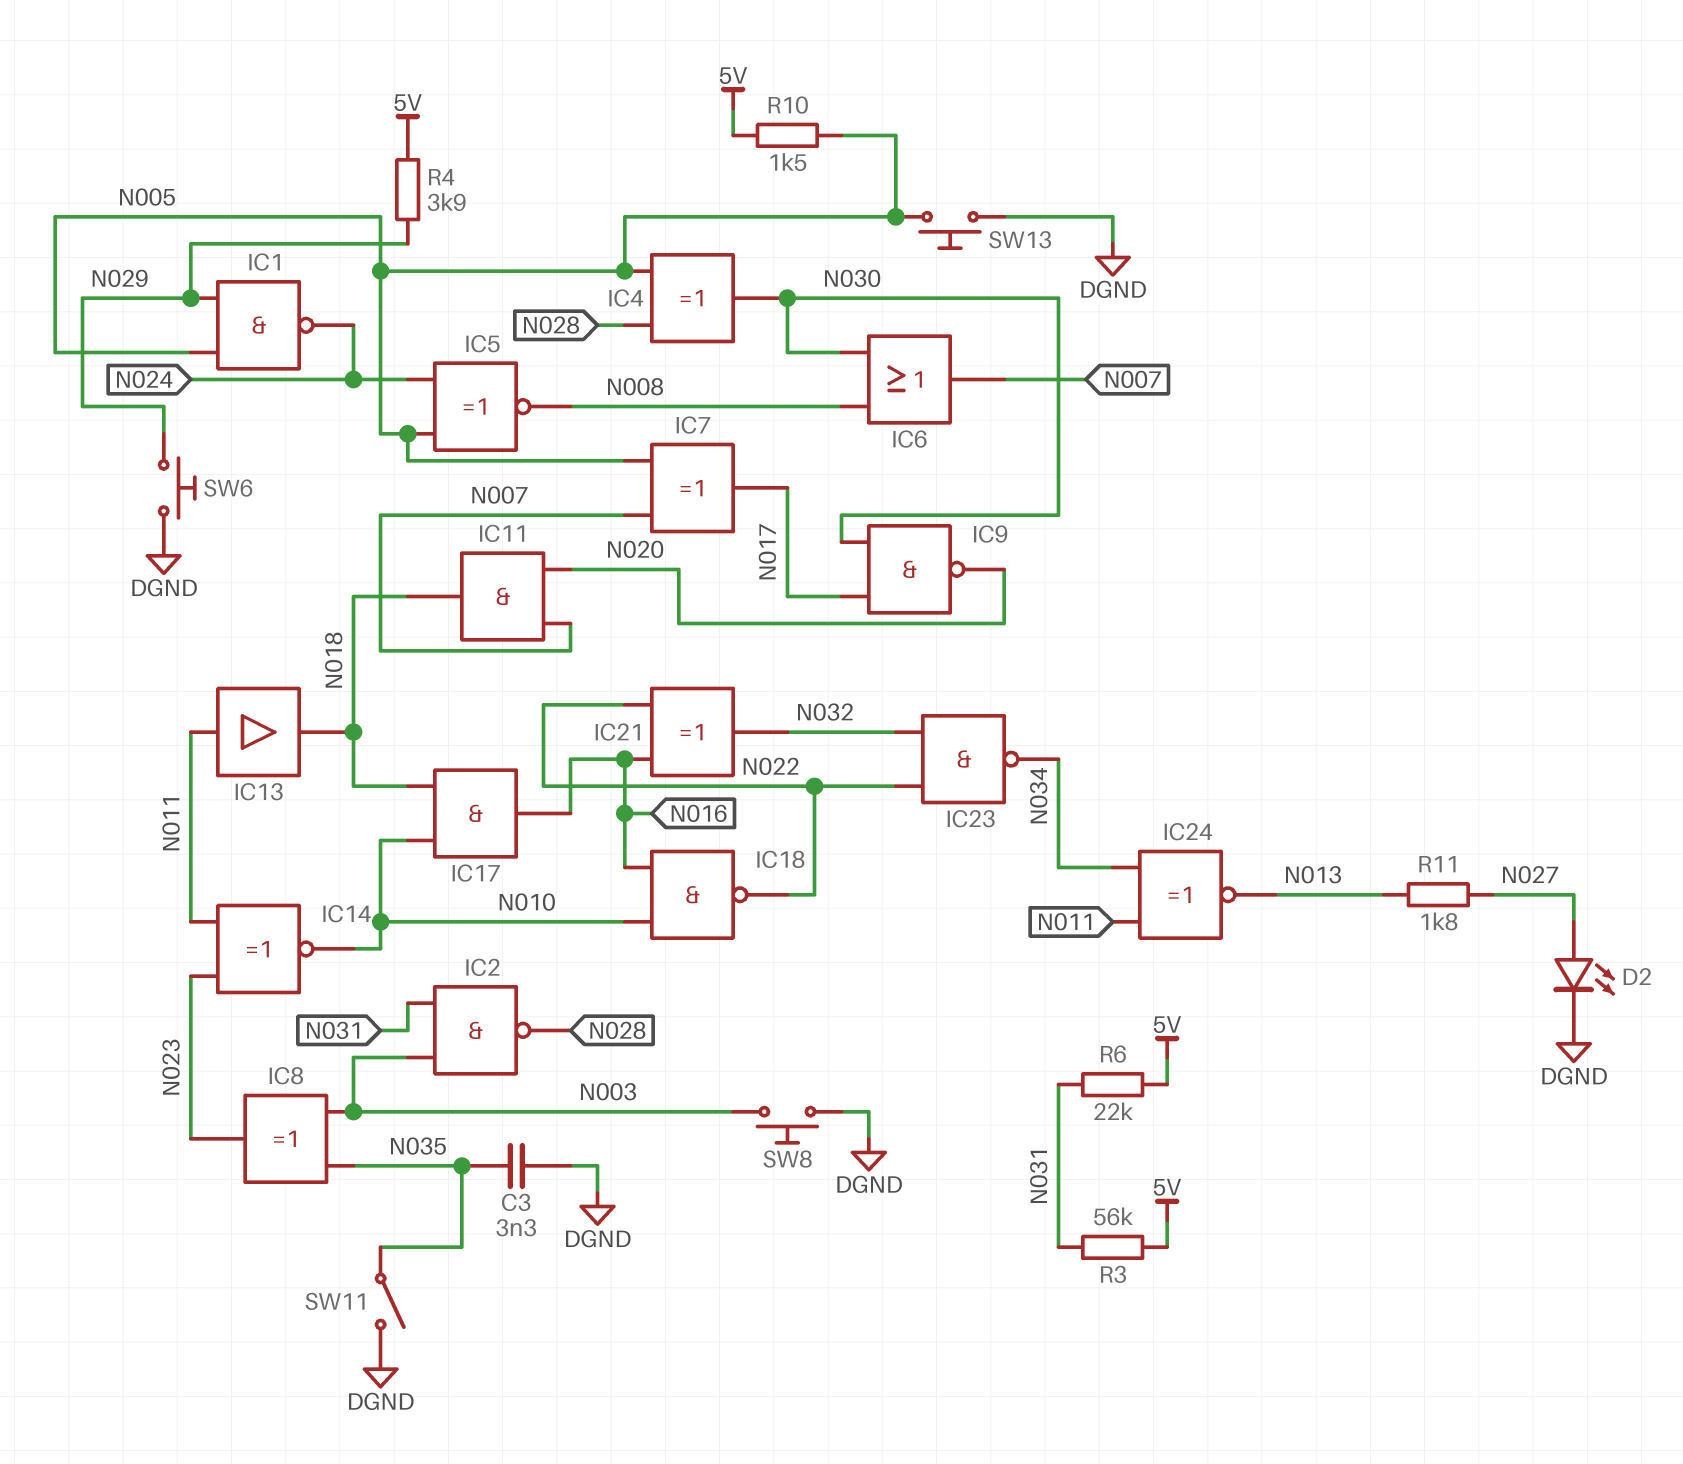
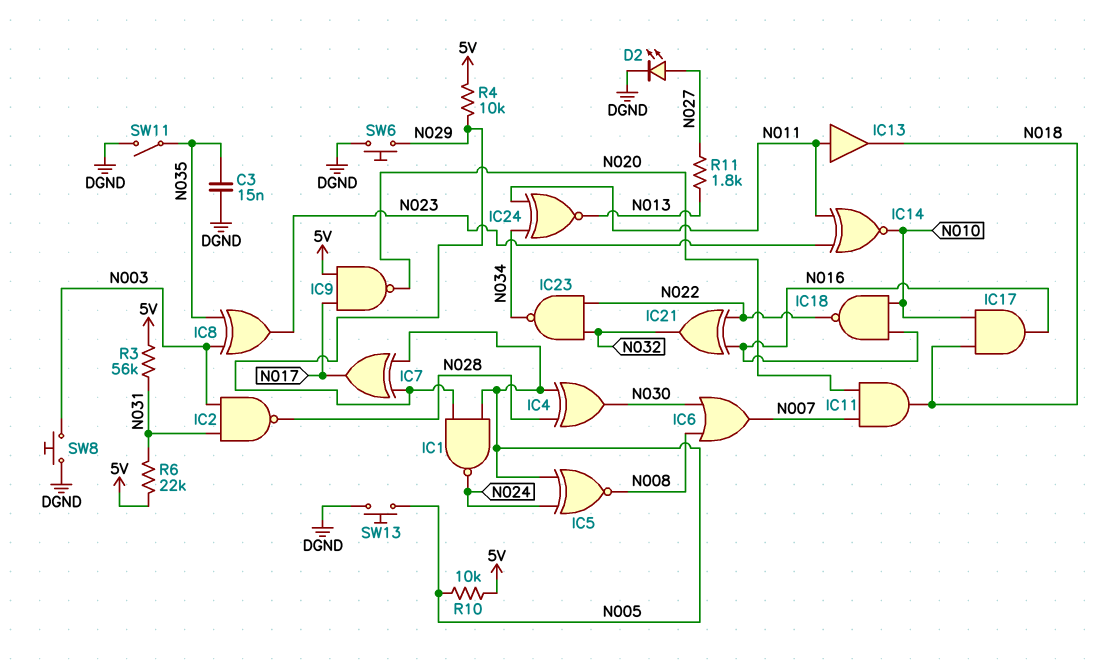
C3: 3.3nF (DGND, N035) -> 15nF (DGND, N035)
IC7: XOR (in N005, in N007, out N017) -> XOR (in N005, in N029, out N017)
IC9: NAND (in N017, in N030, out N020) -> NAND (in 5V, in N017, out N020)
R4: 3.9k (5V, N029) -> 10k (5V, N029)
R10: 1.5k (5V, N005) -> 10k (5V, N005)

